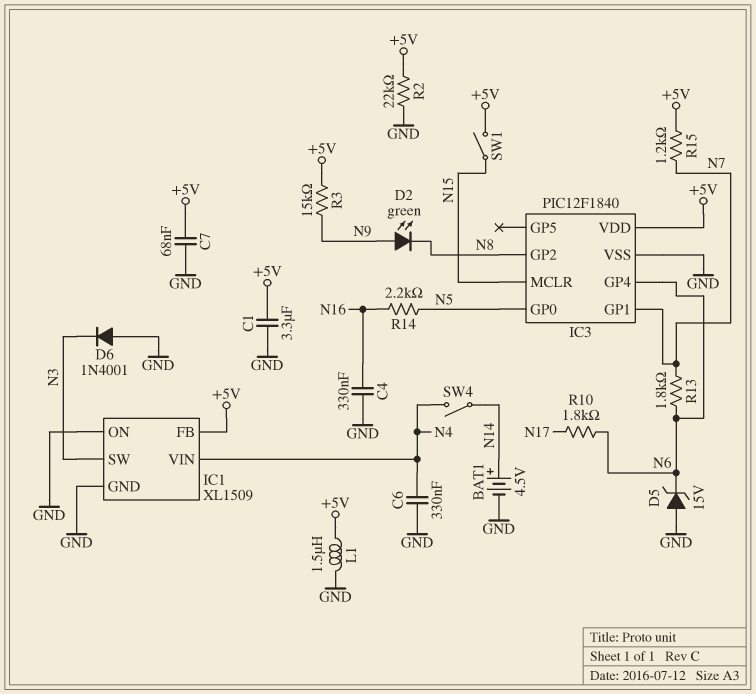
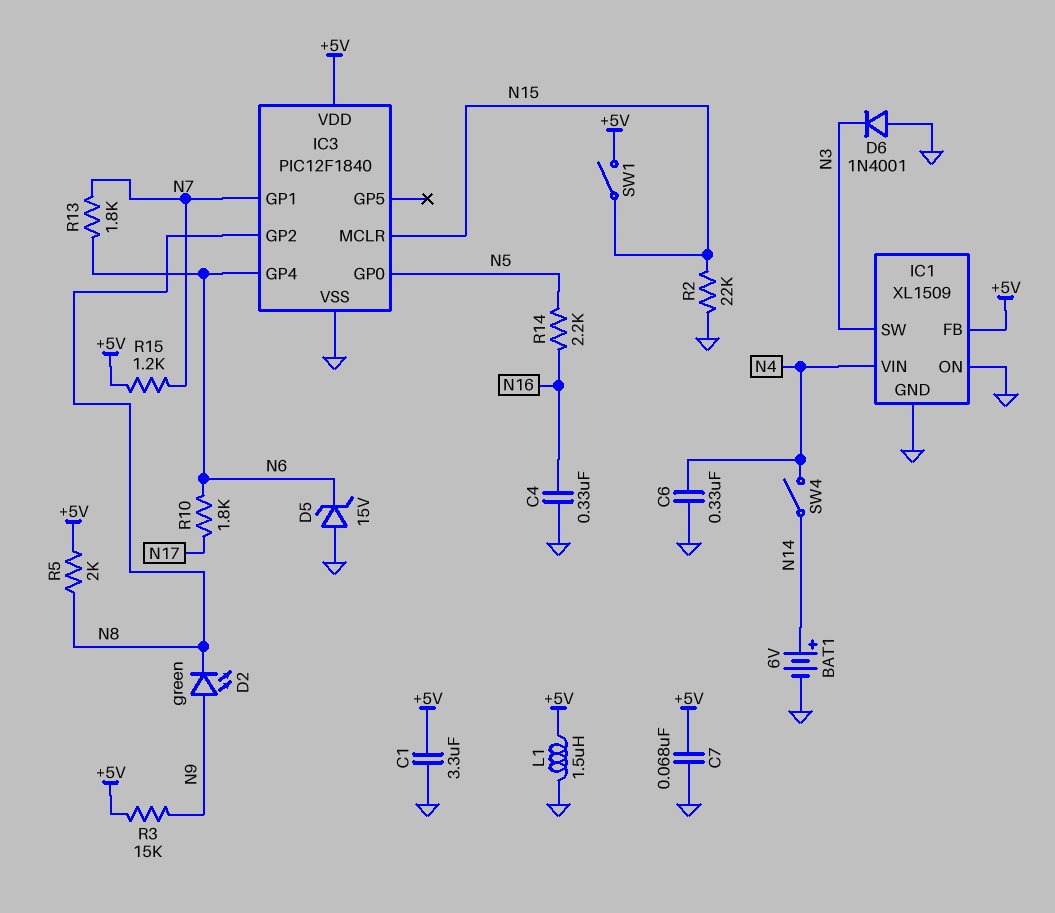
BAT1: 4.5V (plus N14, minus GND) -> 6V (plus N14, minus GND)
R2: 22k (+5V, GND) -> 22k (GND, N15)
R5: none -> 2k (+5V, N8)

